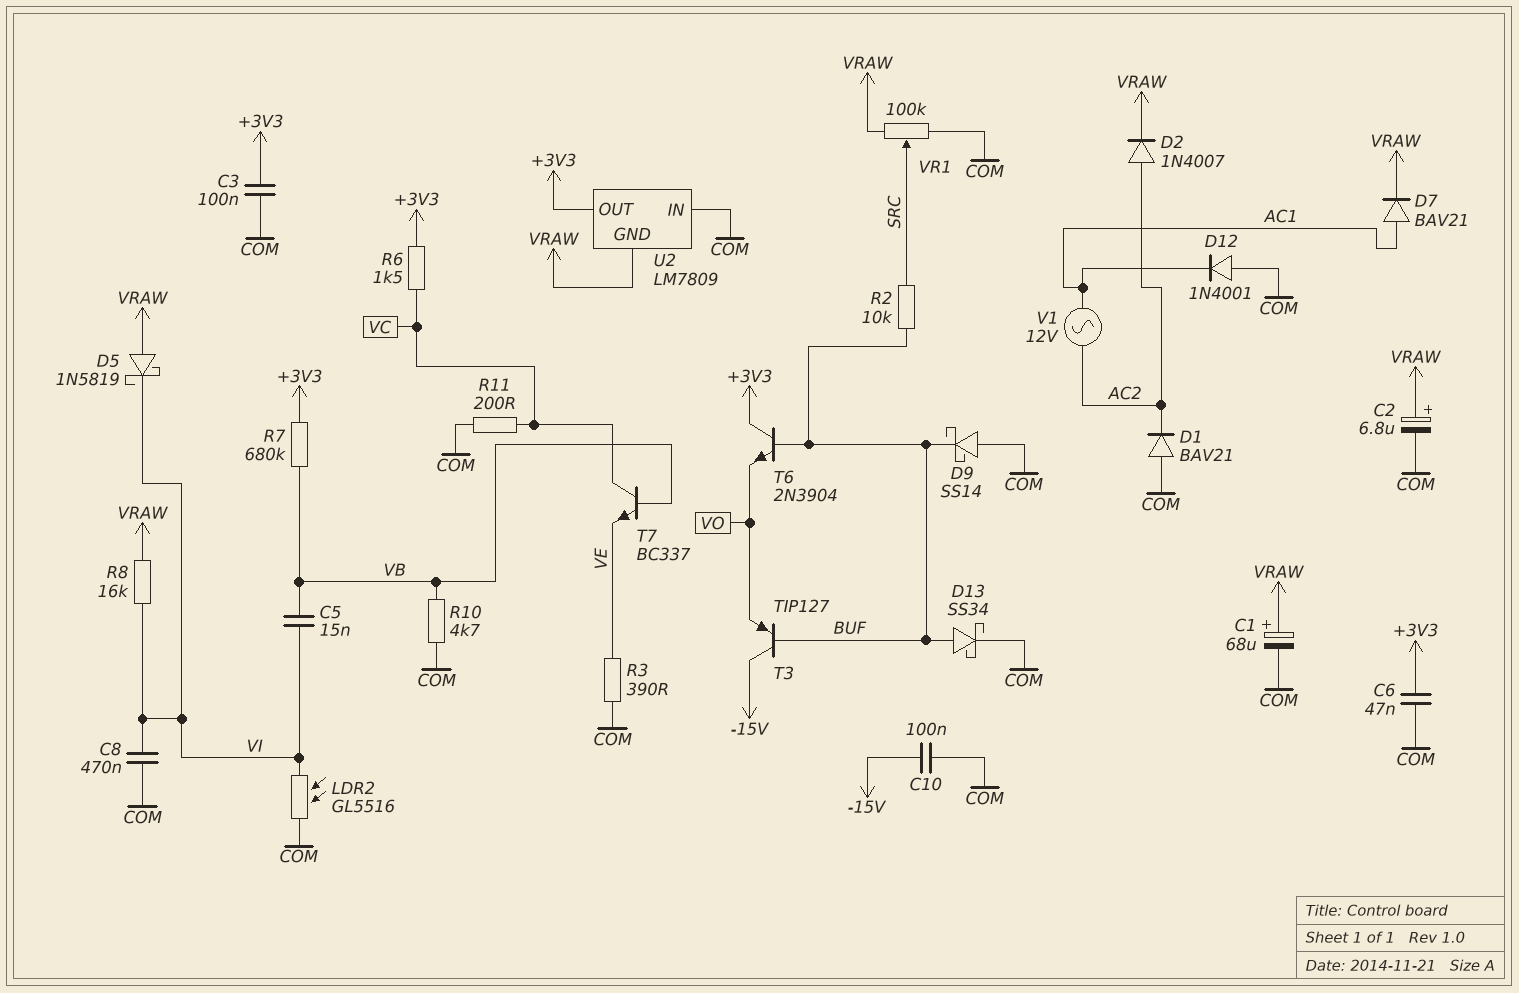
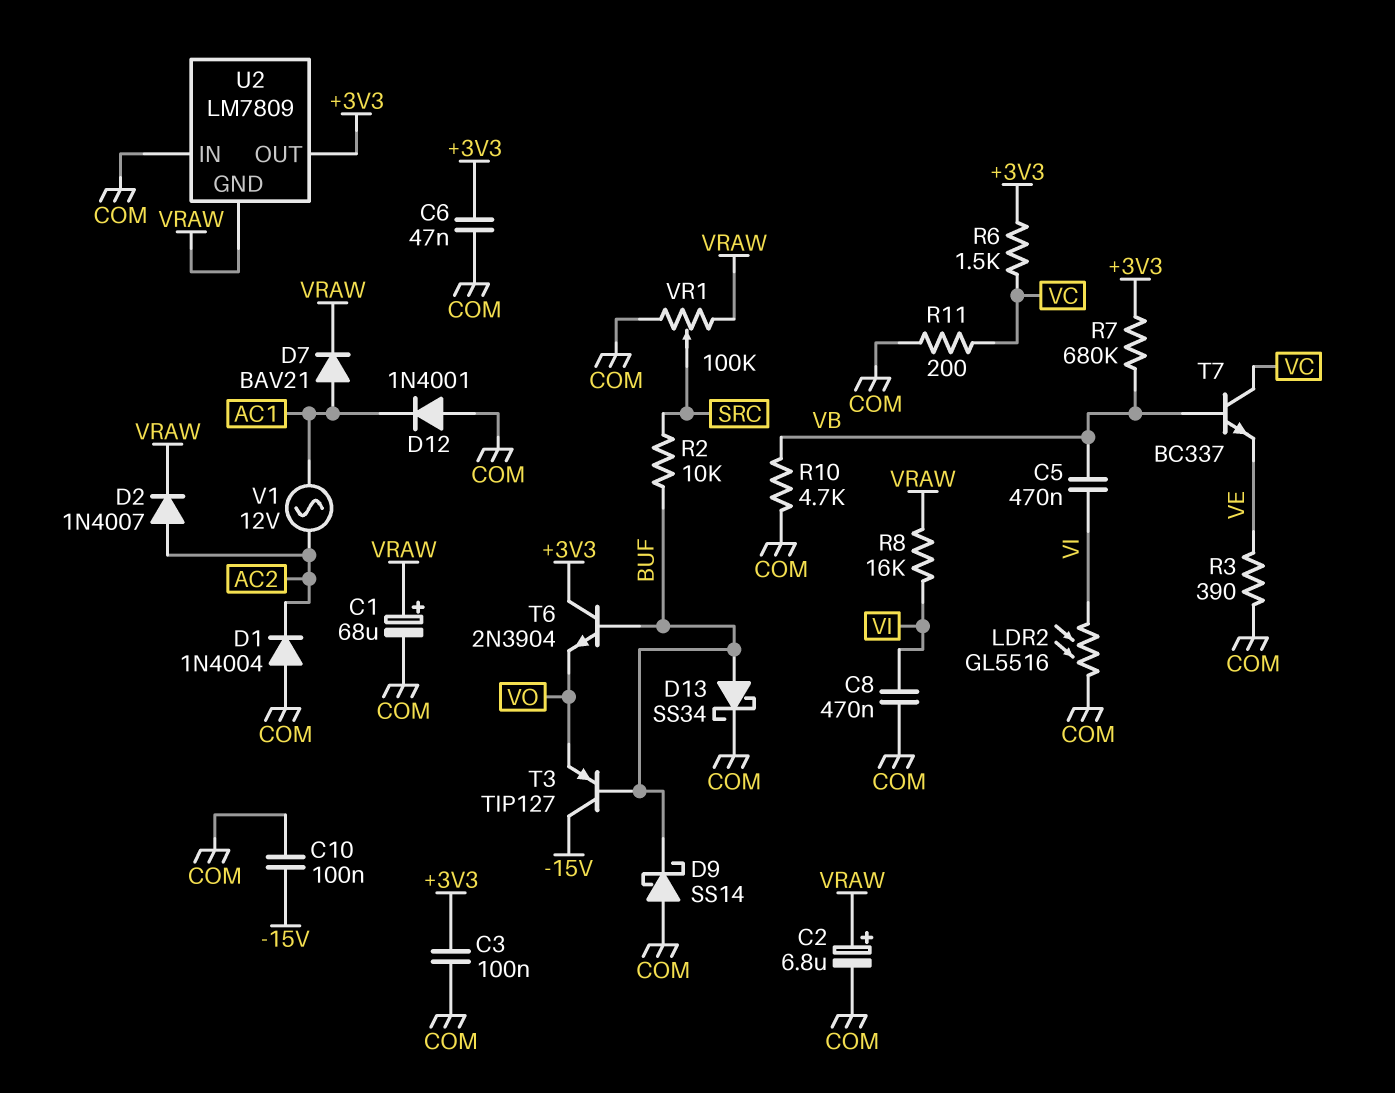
C5: 15nF (VB, VI) -> 470nF (VB, VI)
D1: diode BAV21 (A COM, K AC2) -> diode 1N4004 (A COM, K AC2)
D5: schottky 1N5819 (A VRAW, K VI) -> none

